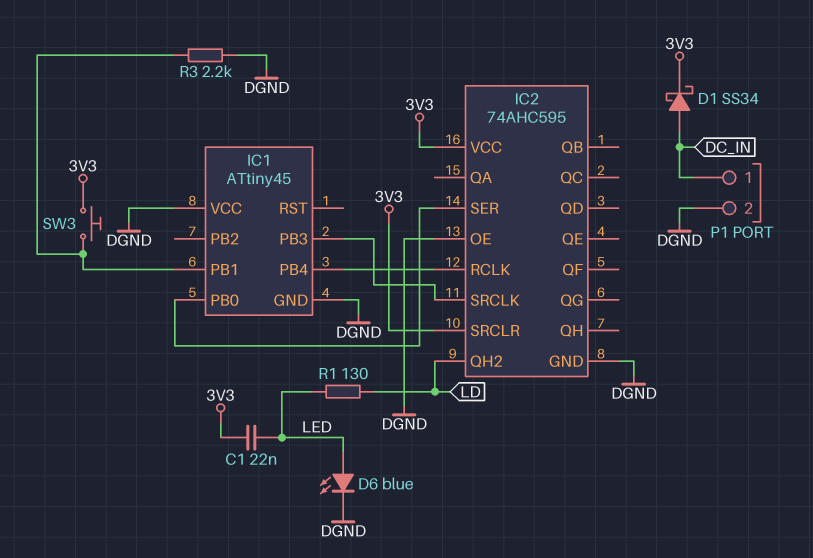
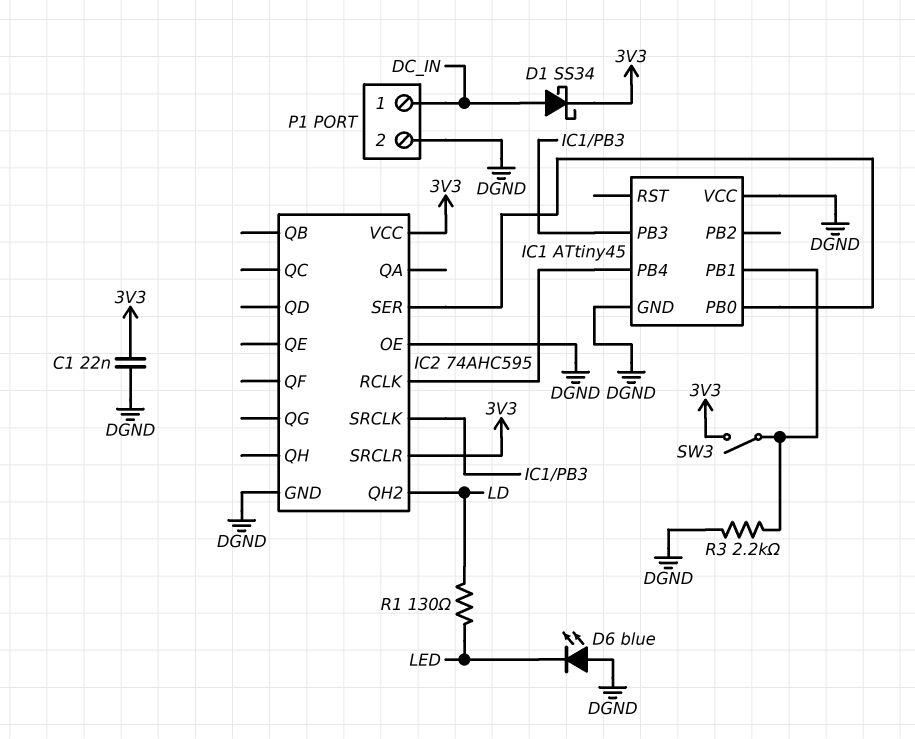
C1: 22nF (3V3, LED) -> 22nF (3V3, DGND)
D6: LED blue (A LED, K DGND) -> LED blue (A DGND, K LED)
SW3: button (3V3, IC1/PB1) -> switch (3V3, IC1/PB1)

